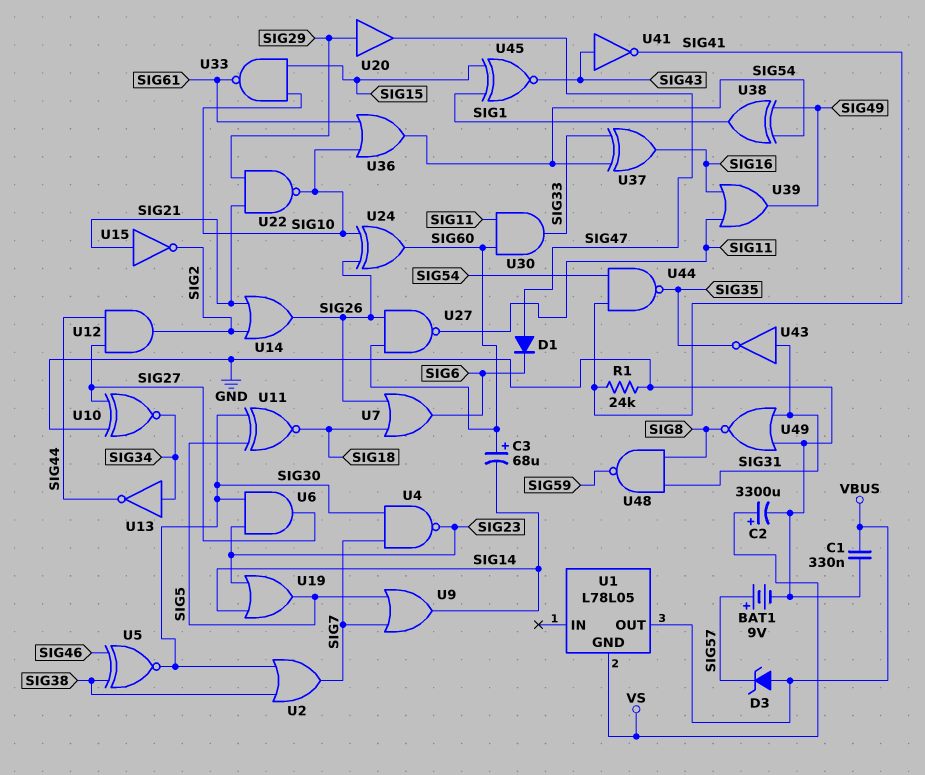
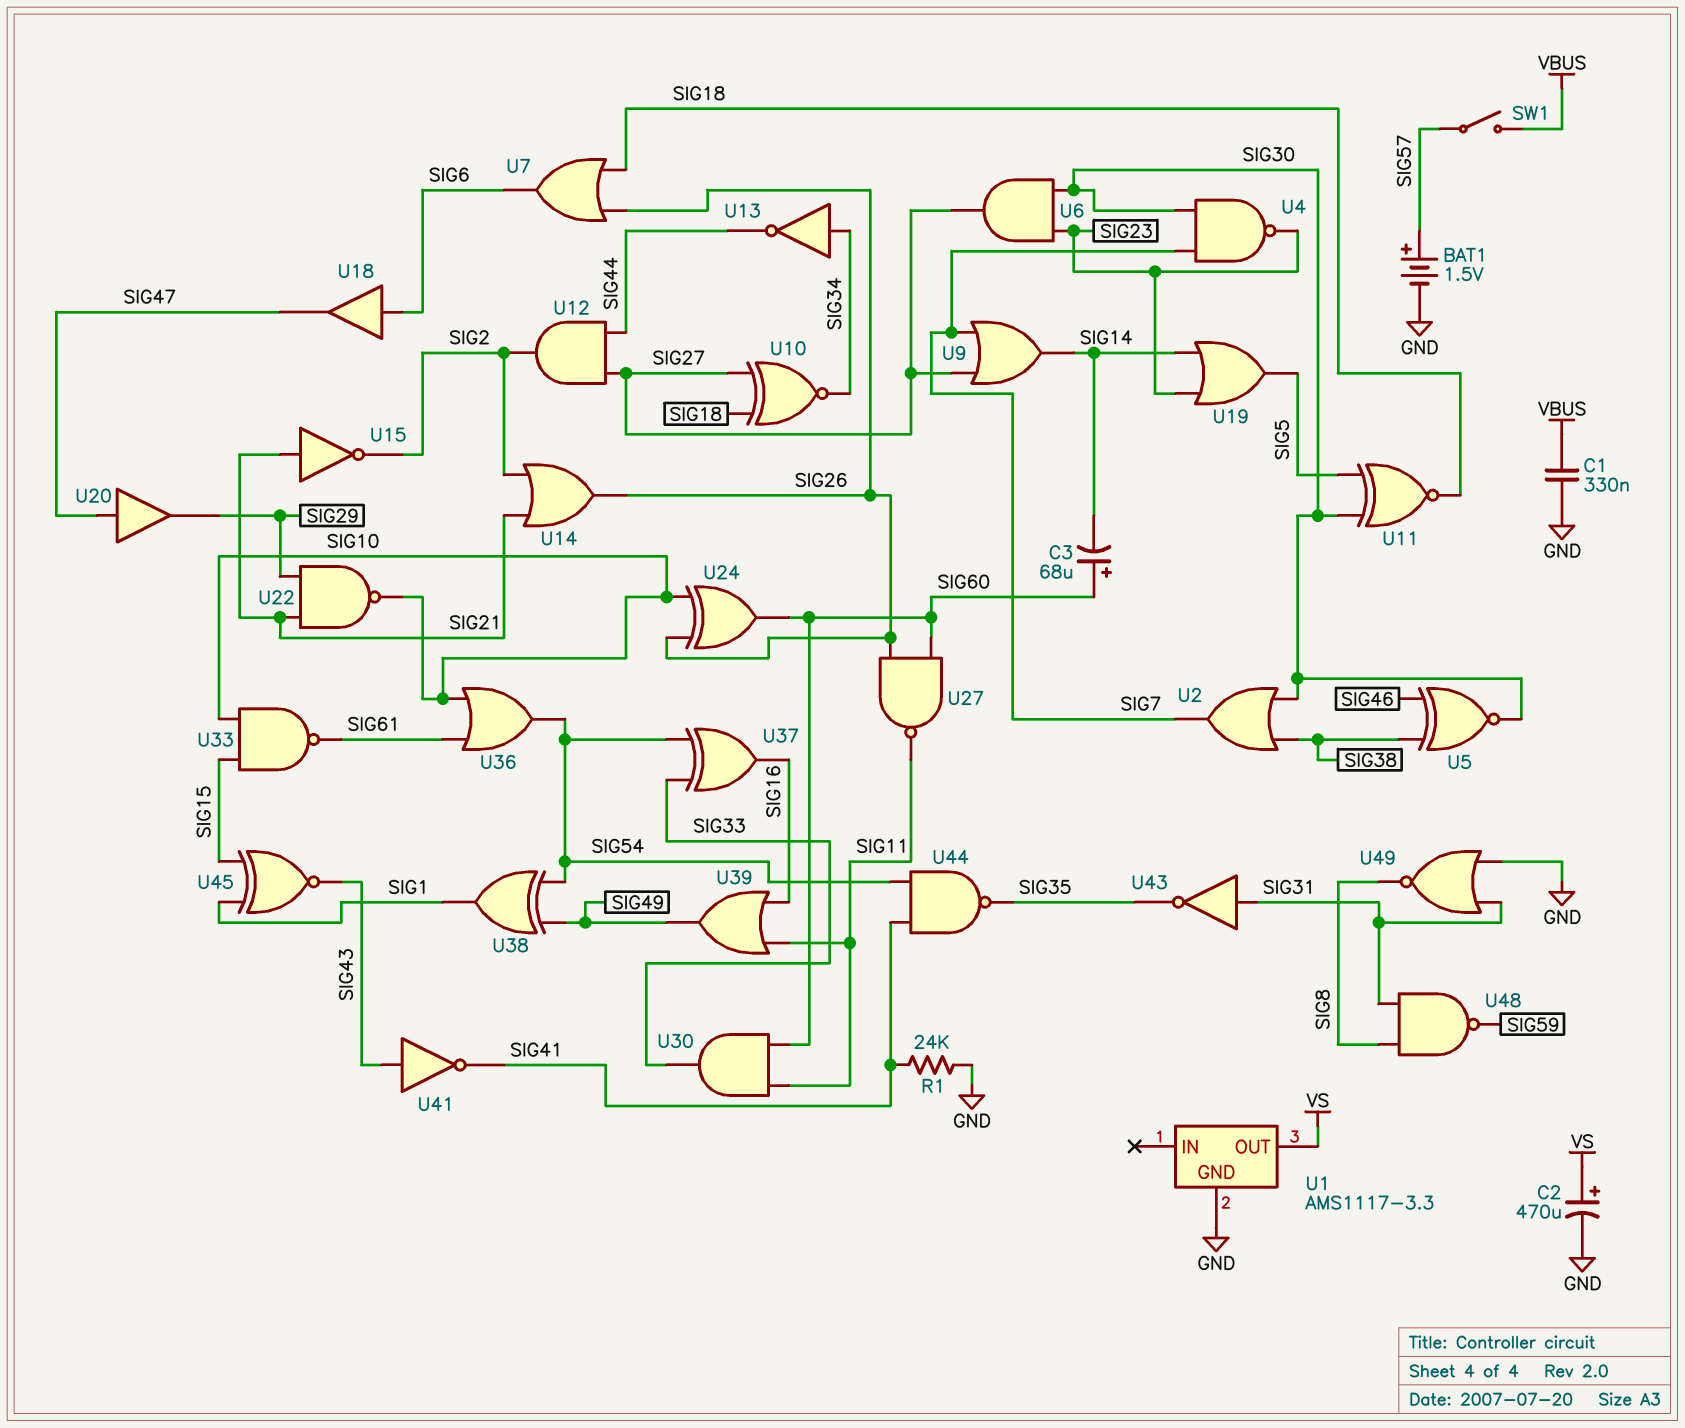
BAT1: 9V (plus SIG57, minus GND) -> 1.5V (plus SIG57, minus GND)
C2: 3300uF (plus VS, minus GND) -> 470uF (plus VS, minus GND)
D1: diode (A SIG47, K SIG6) -> none
D3: zener (A VBUS, K SIG57) -> none
SW1: none -> switch (SIG57, VBUS)
U1: L78L05 -> AMS1117-3.3
U1 pin GND: VS -> GND
U1 pin OUT: VBUS -> VS
U9: OR (in SIG5, in SIG7, out SIG14) -> OR (in SIG7, in SIG27, out SIG14)
U10: XNOR (in GND, in SIG27, out SIG34) -> XNOR (in SIG18, in SIG27, out SIG34)
U18: none -> buffer (in SIG6, out SIG47)
U20: buffer (in SIG29, out SIG47) -> buffer (in SIG47, out SIG29)

